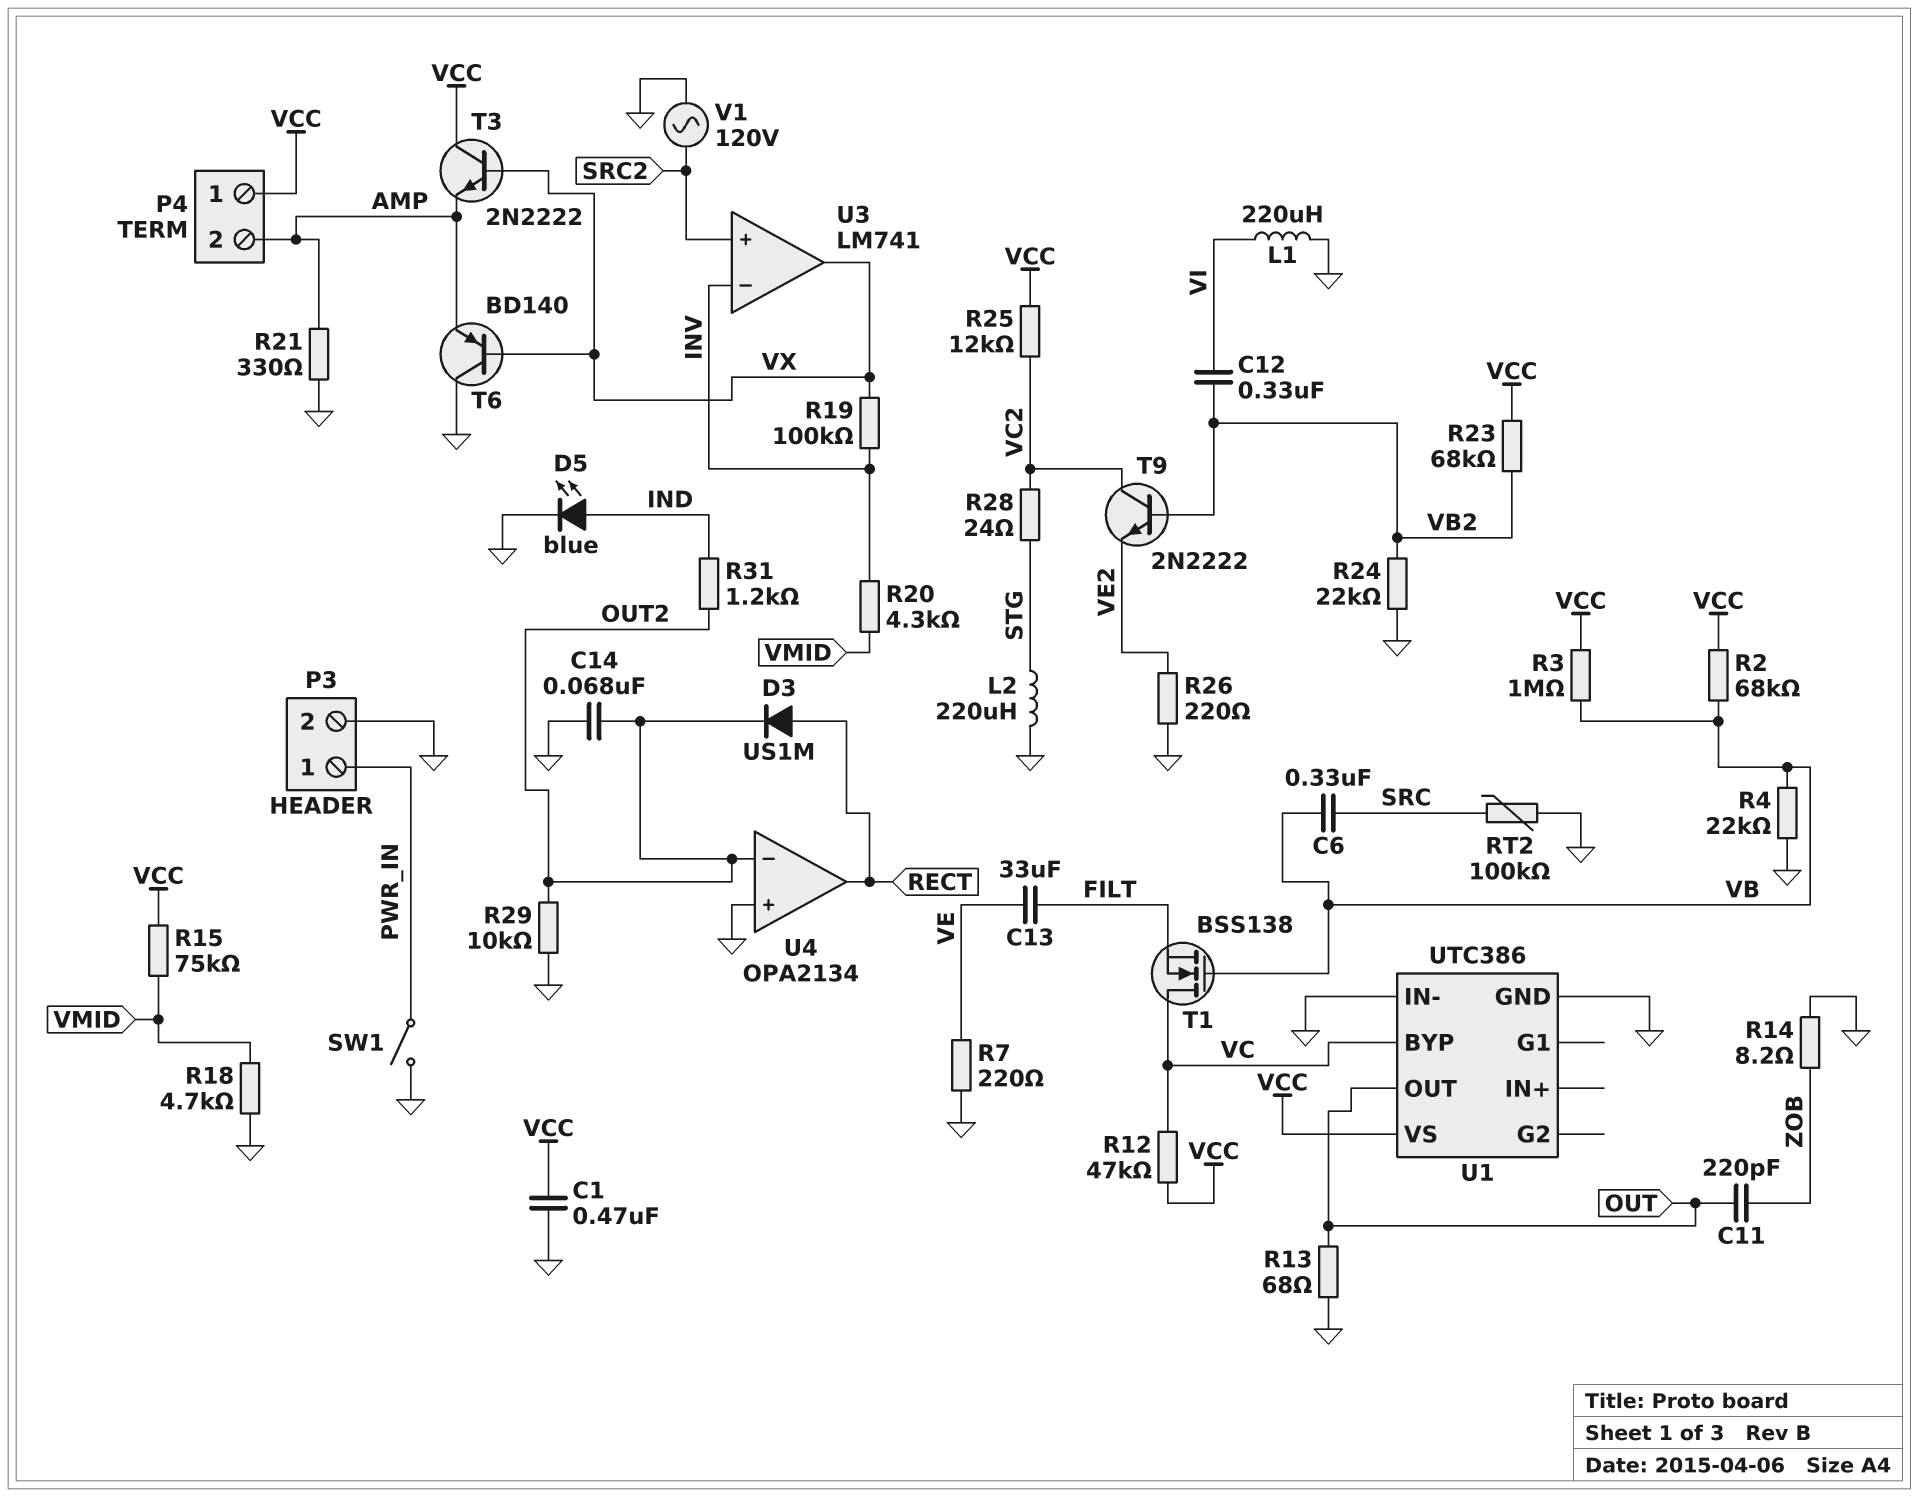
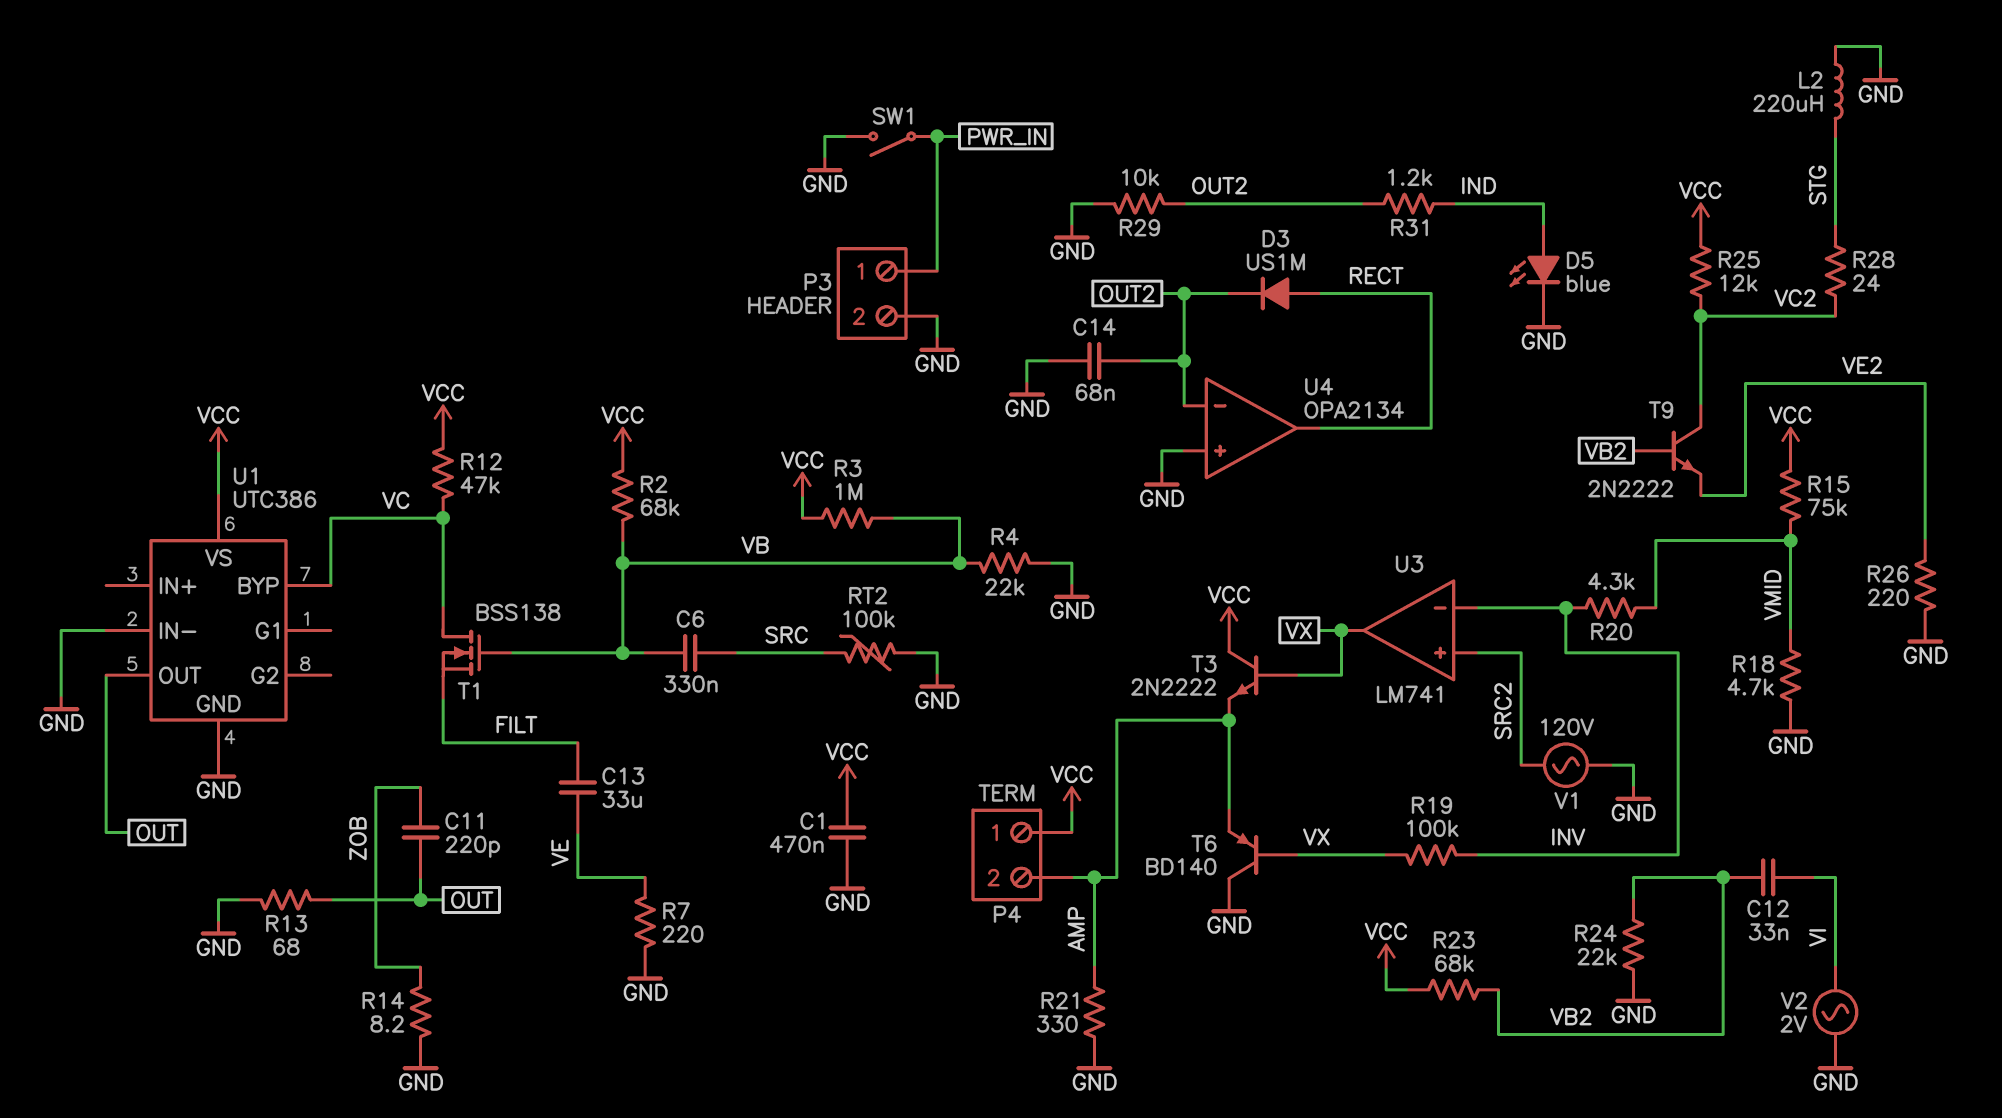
C12: 330nF (VB2, VI) -> 33nF (VB2, VI)
L1: 220uH (GND, VI) -> none
V2: none -> AC 2V (GND, VI)

